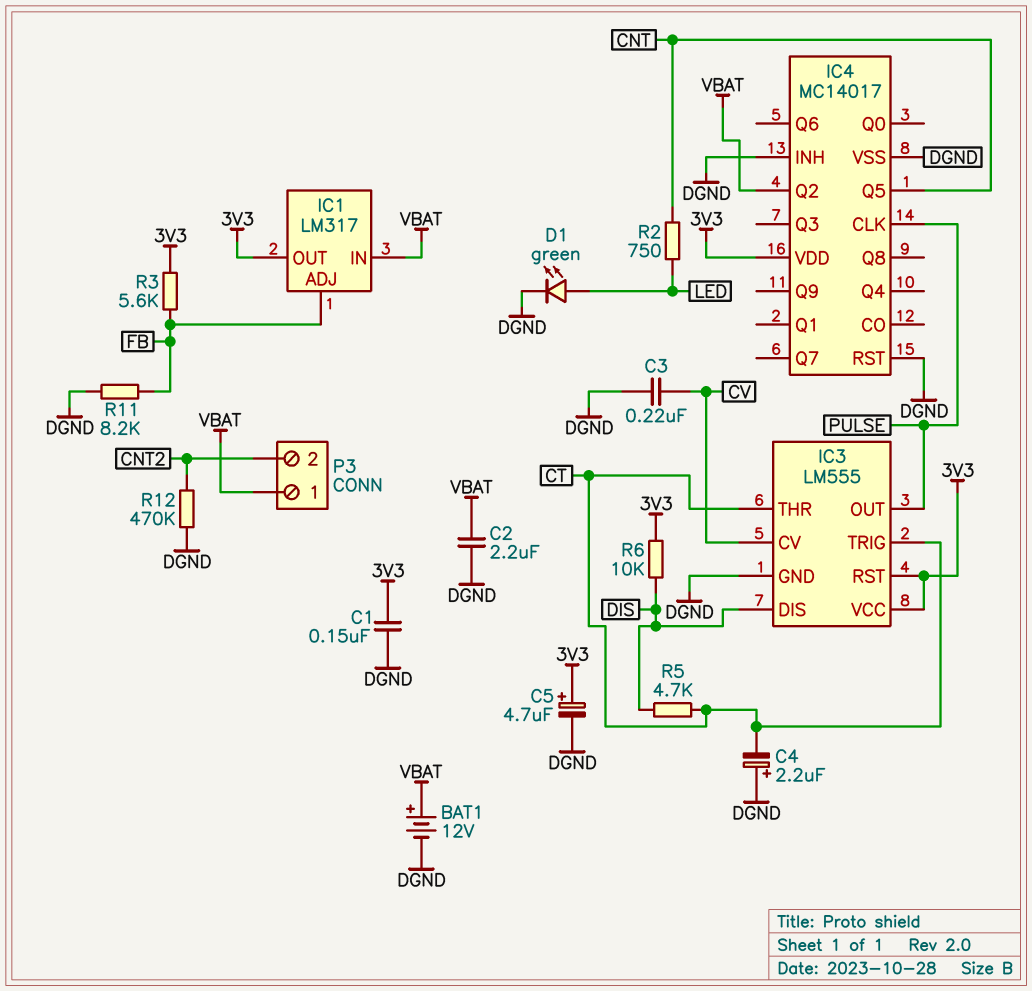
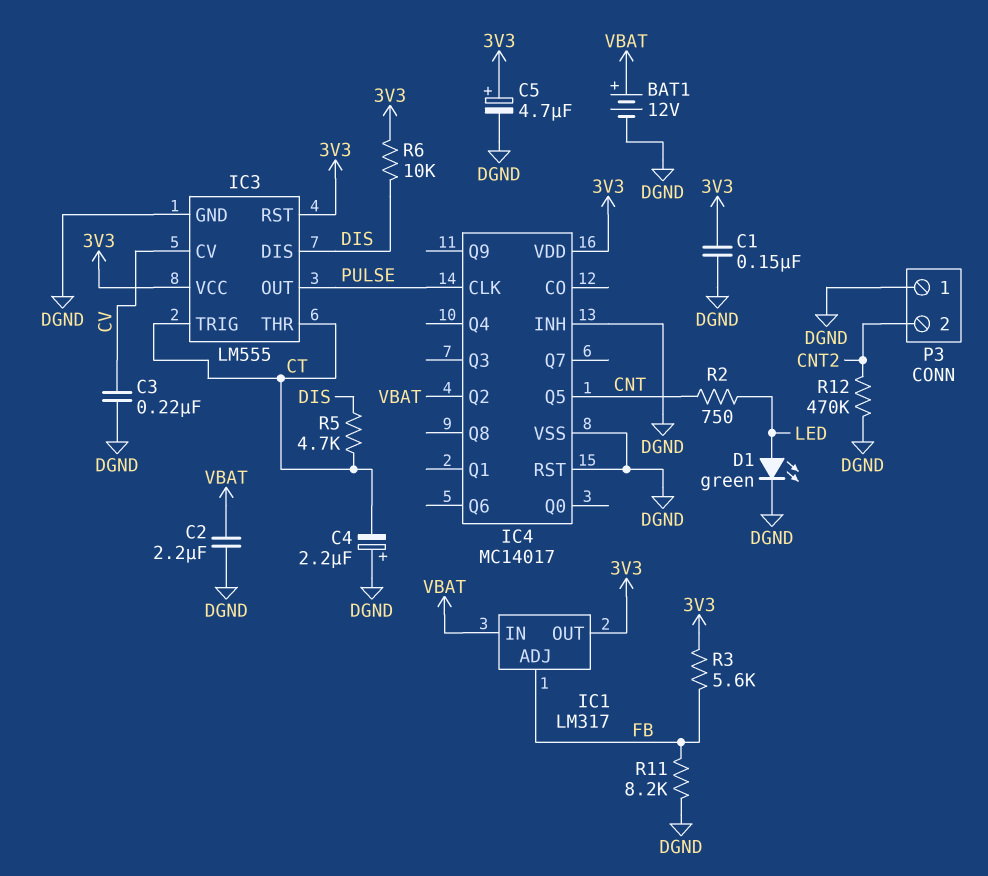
P3 pin 1: VBAT -> DGND

